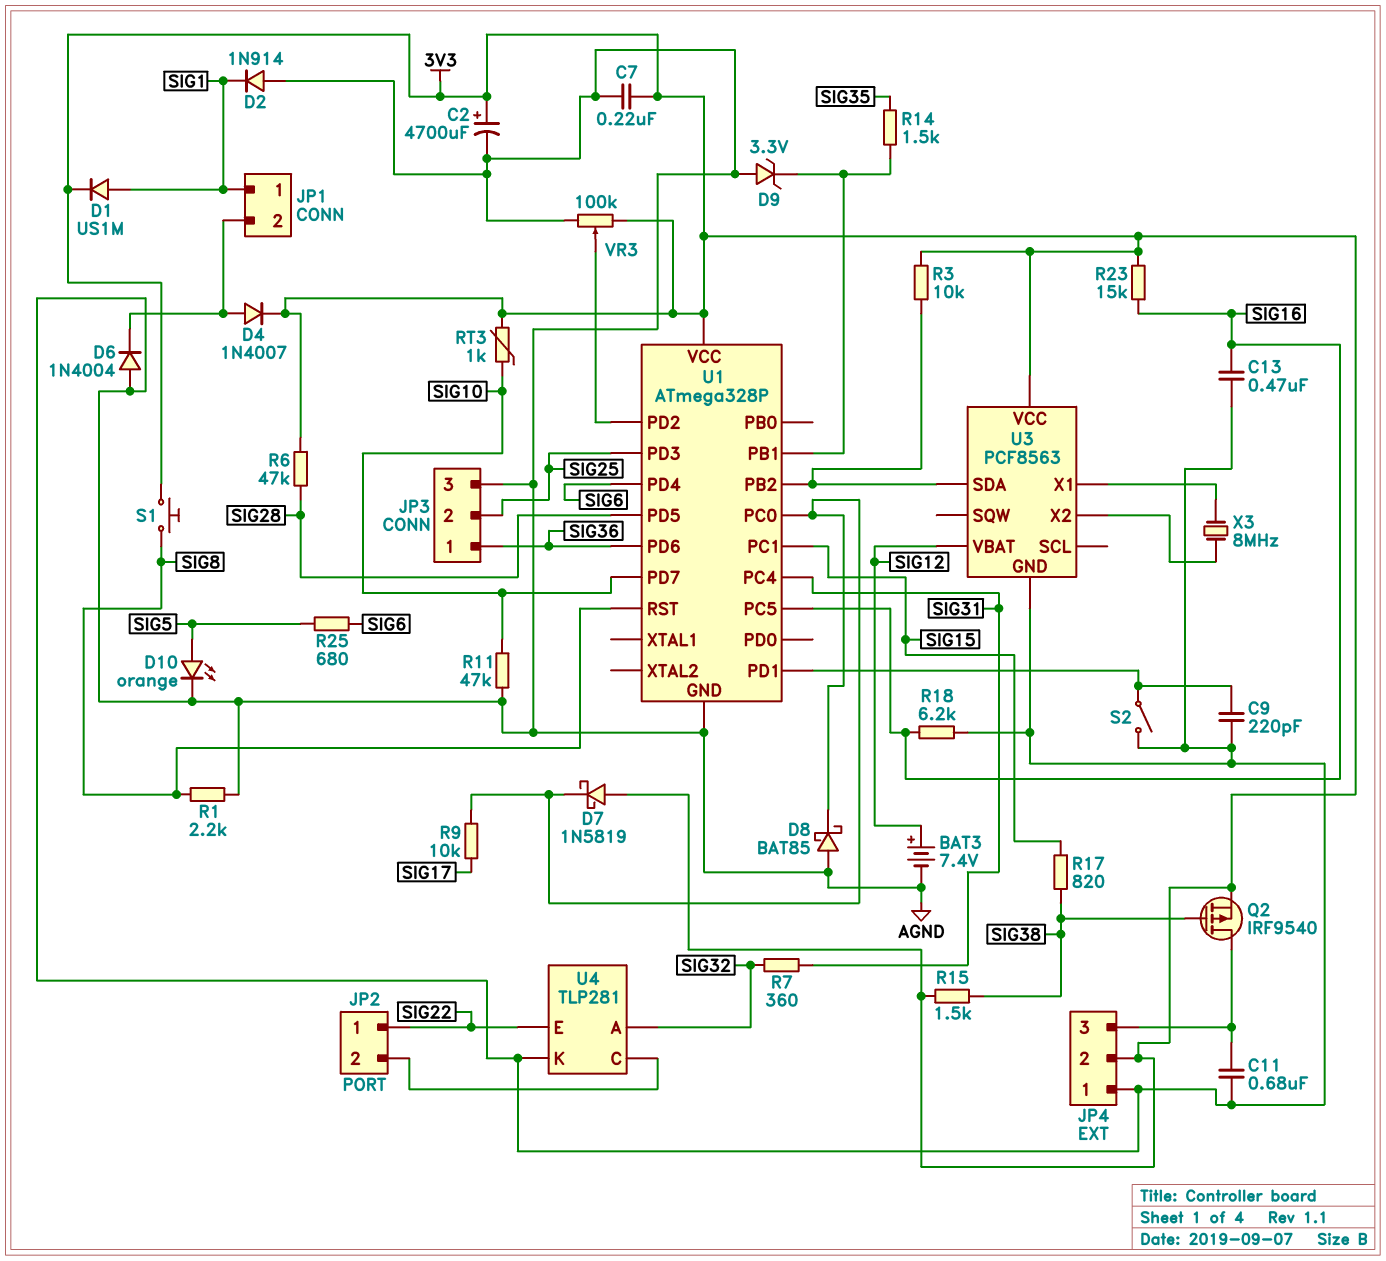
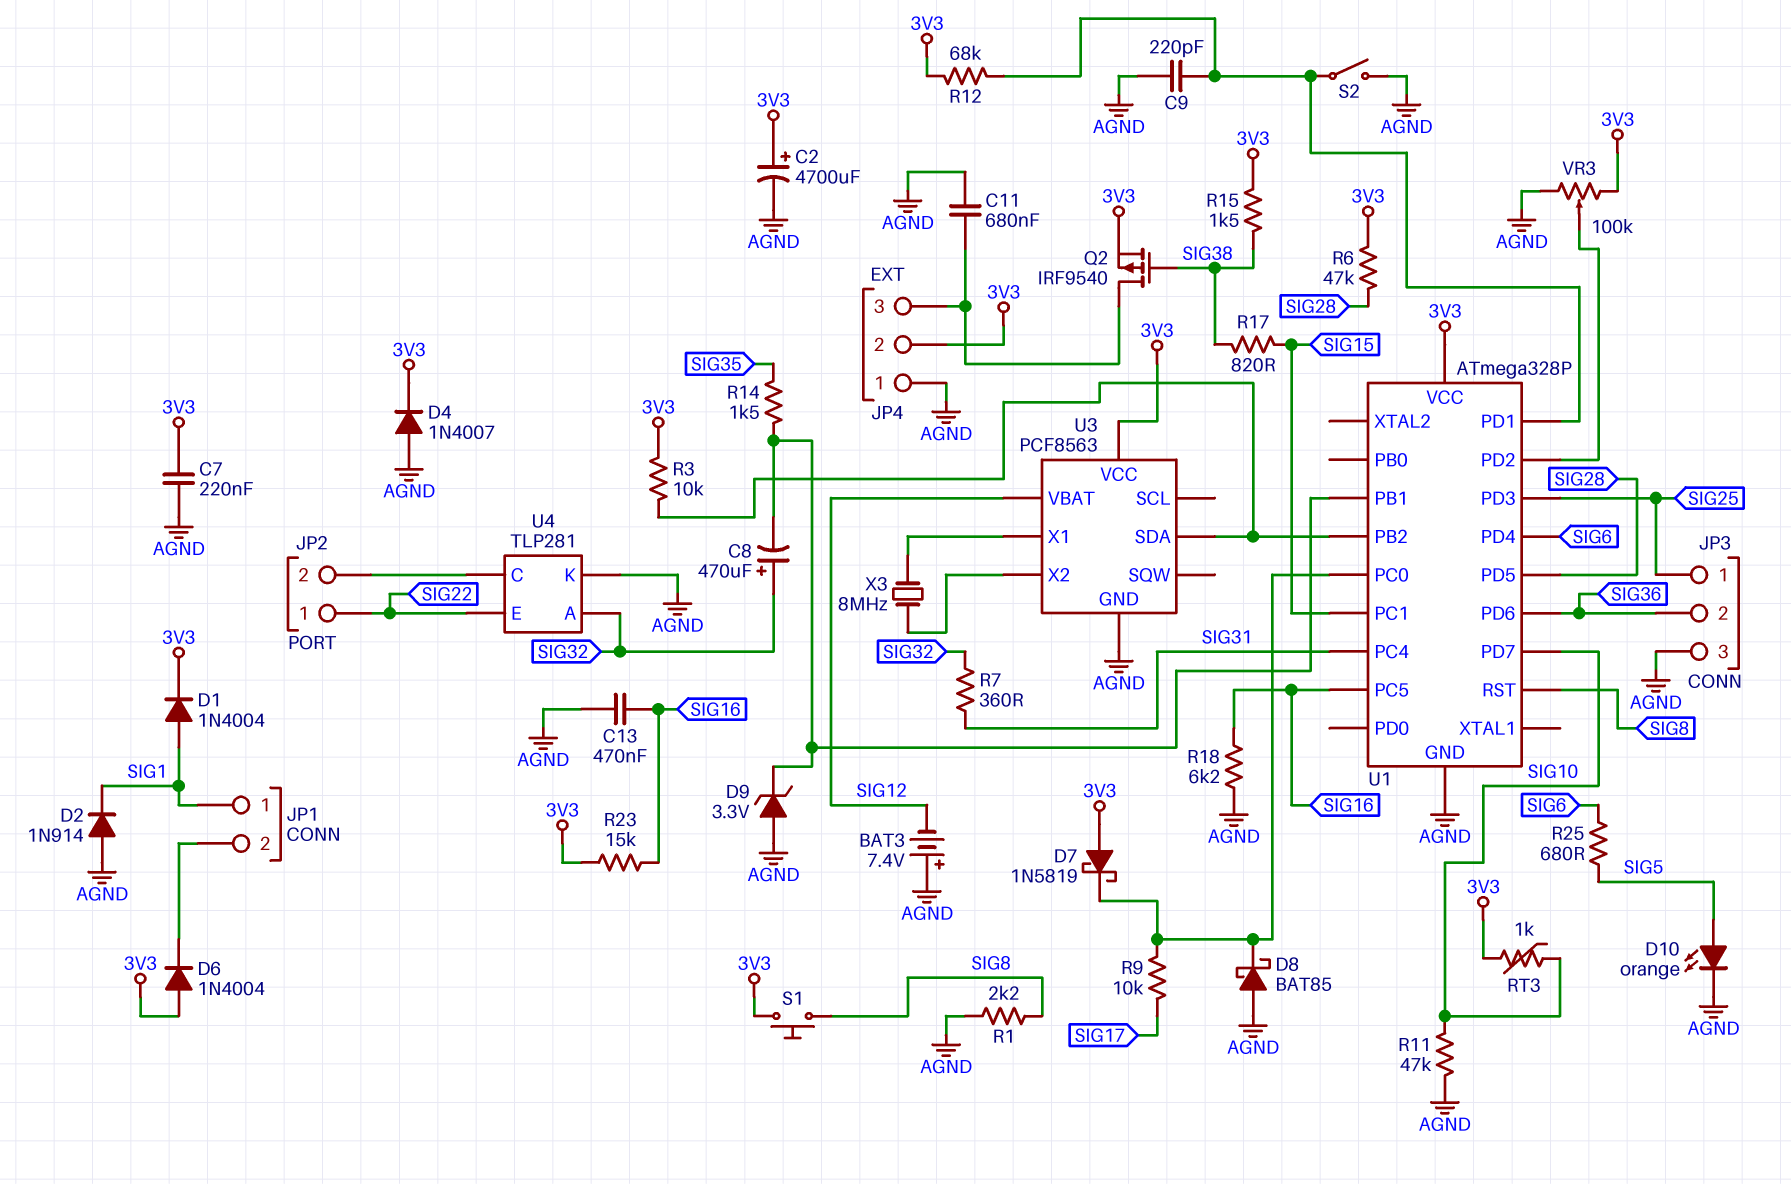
BAT3: 7.4V (plus SIG12, minus AGND) -> 7.4V (plus AGND, minus SIG12)
C8: none -> 470uF (plus SIG32, minus U1/PB1)
D1: diode US1M (A SIG1, K 3V3) -> diode 1N4004 (A SIG1, K 3V3)
D4: diode 1N4007 (A JP1/2, K 3V3) -> diode 1N4007 (A AGND, K 3V3)
D6: diode 1N4004 (A AGND, K JP1/2) -> diode 1N4004 (A 3V3, K JP1/2)
JP3 pin 1: SIG36 -> SIG25
JP3 pin 2: SIG25 -> SIG36
R12: none -> 68k (3V3, U1/PD1)

